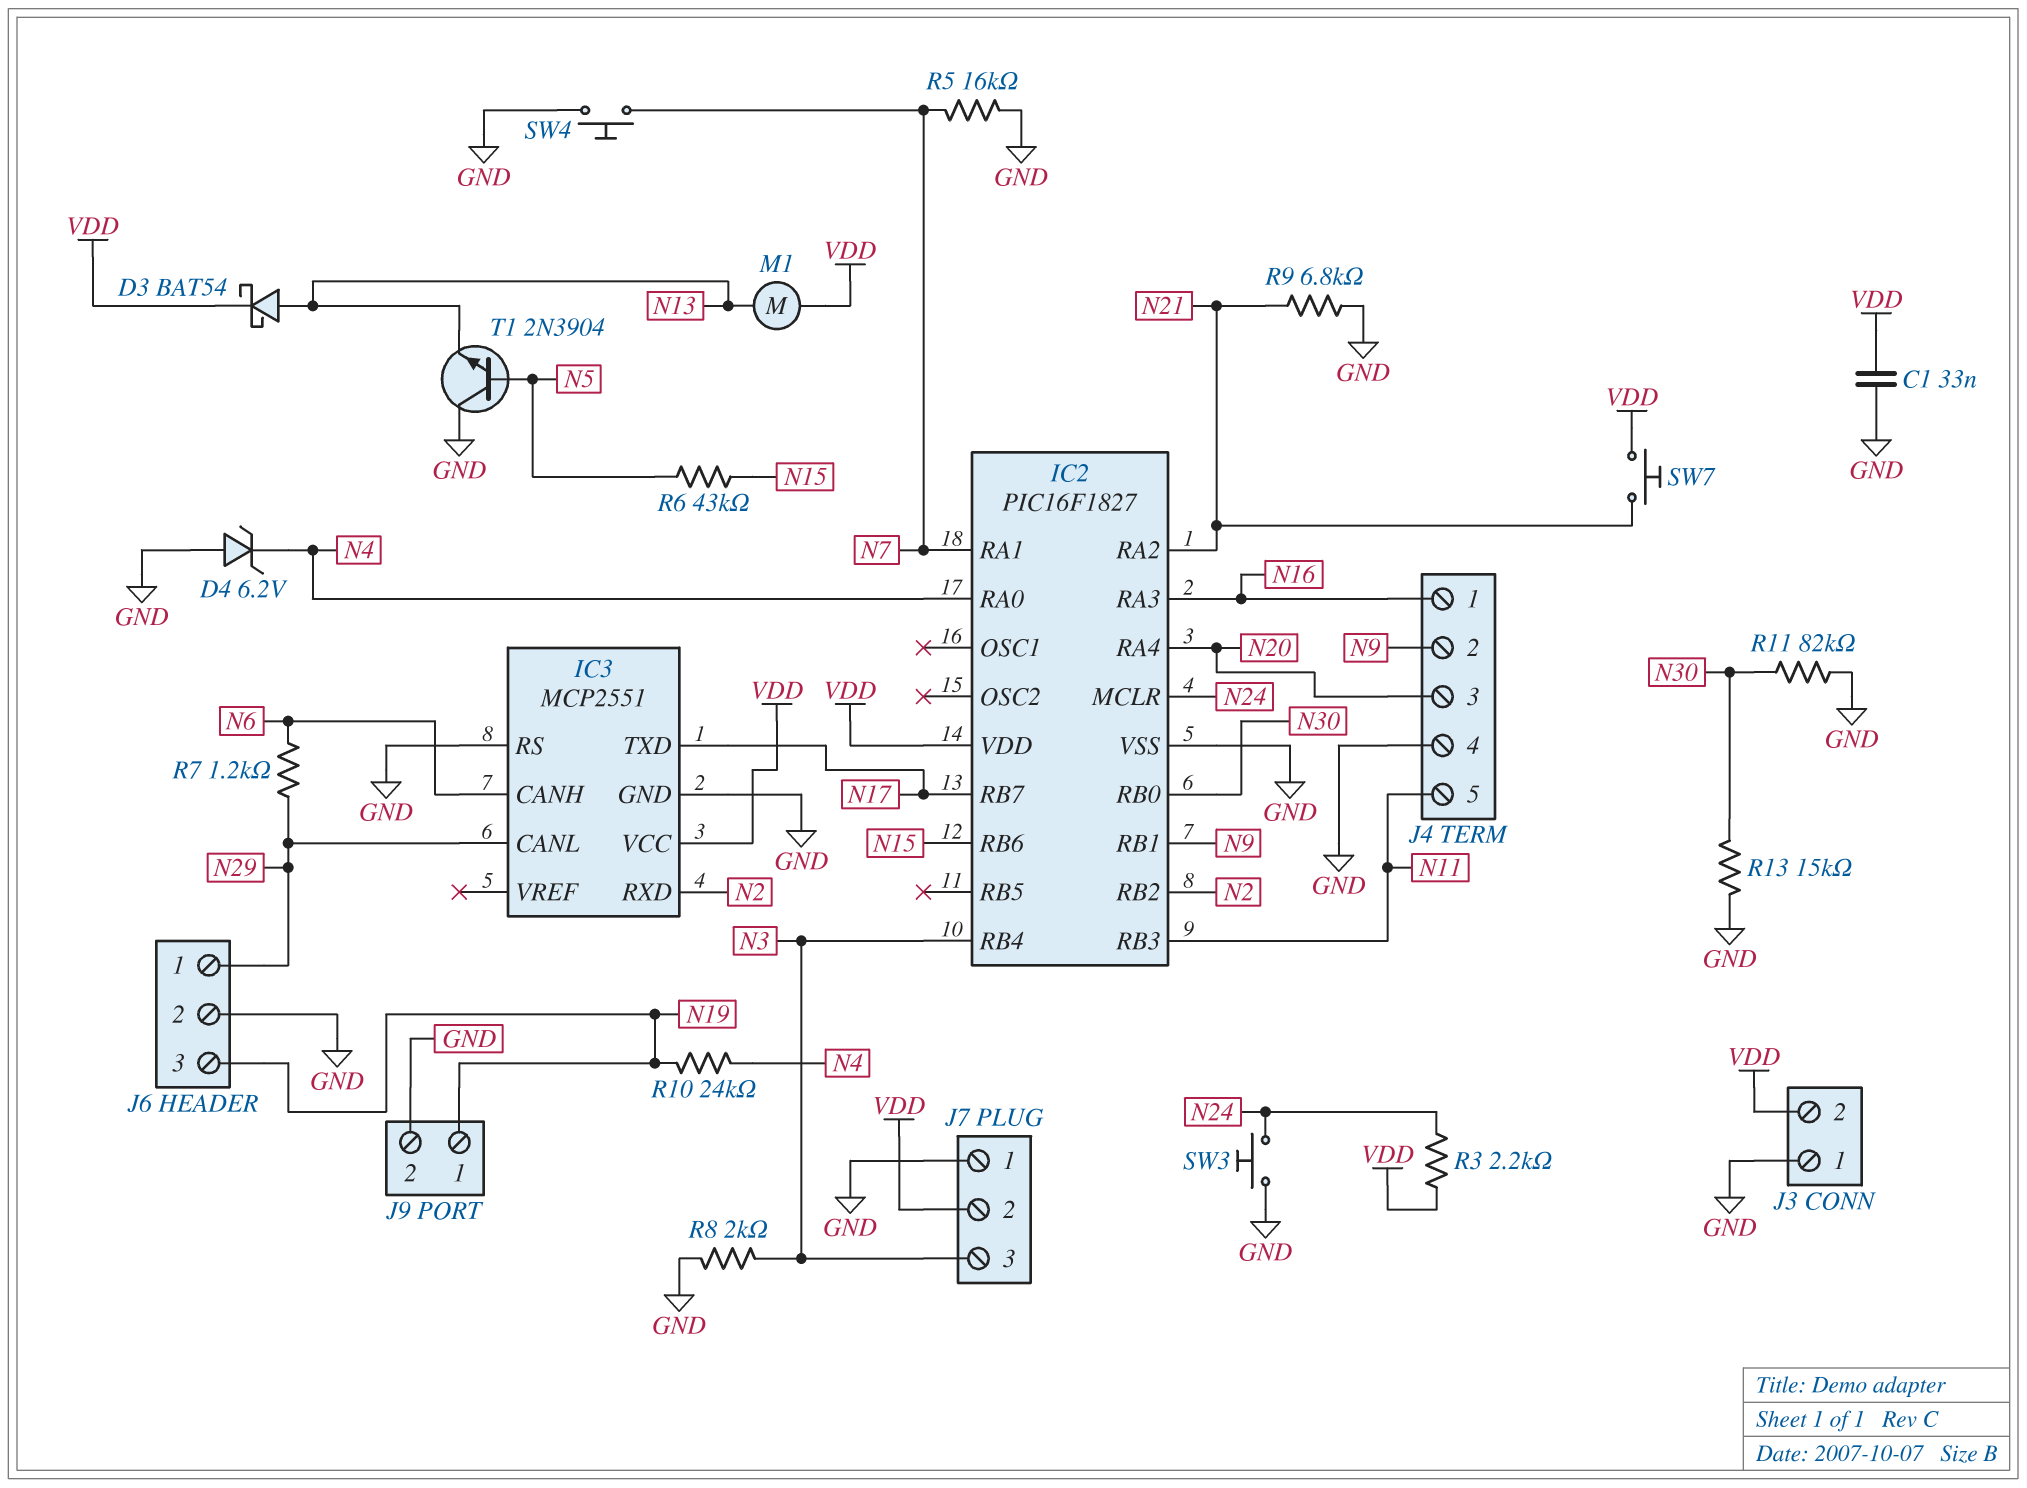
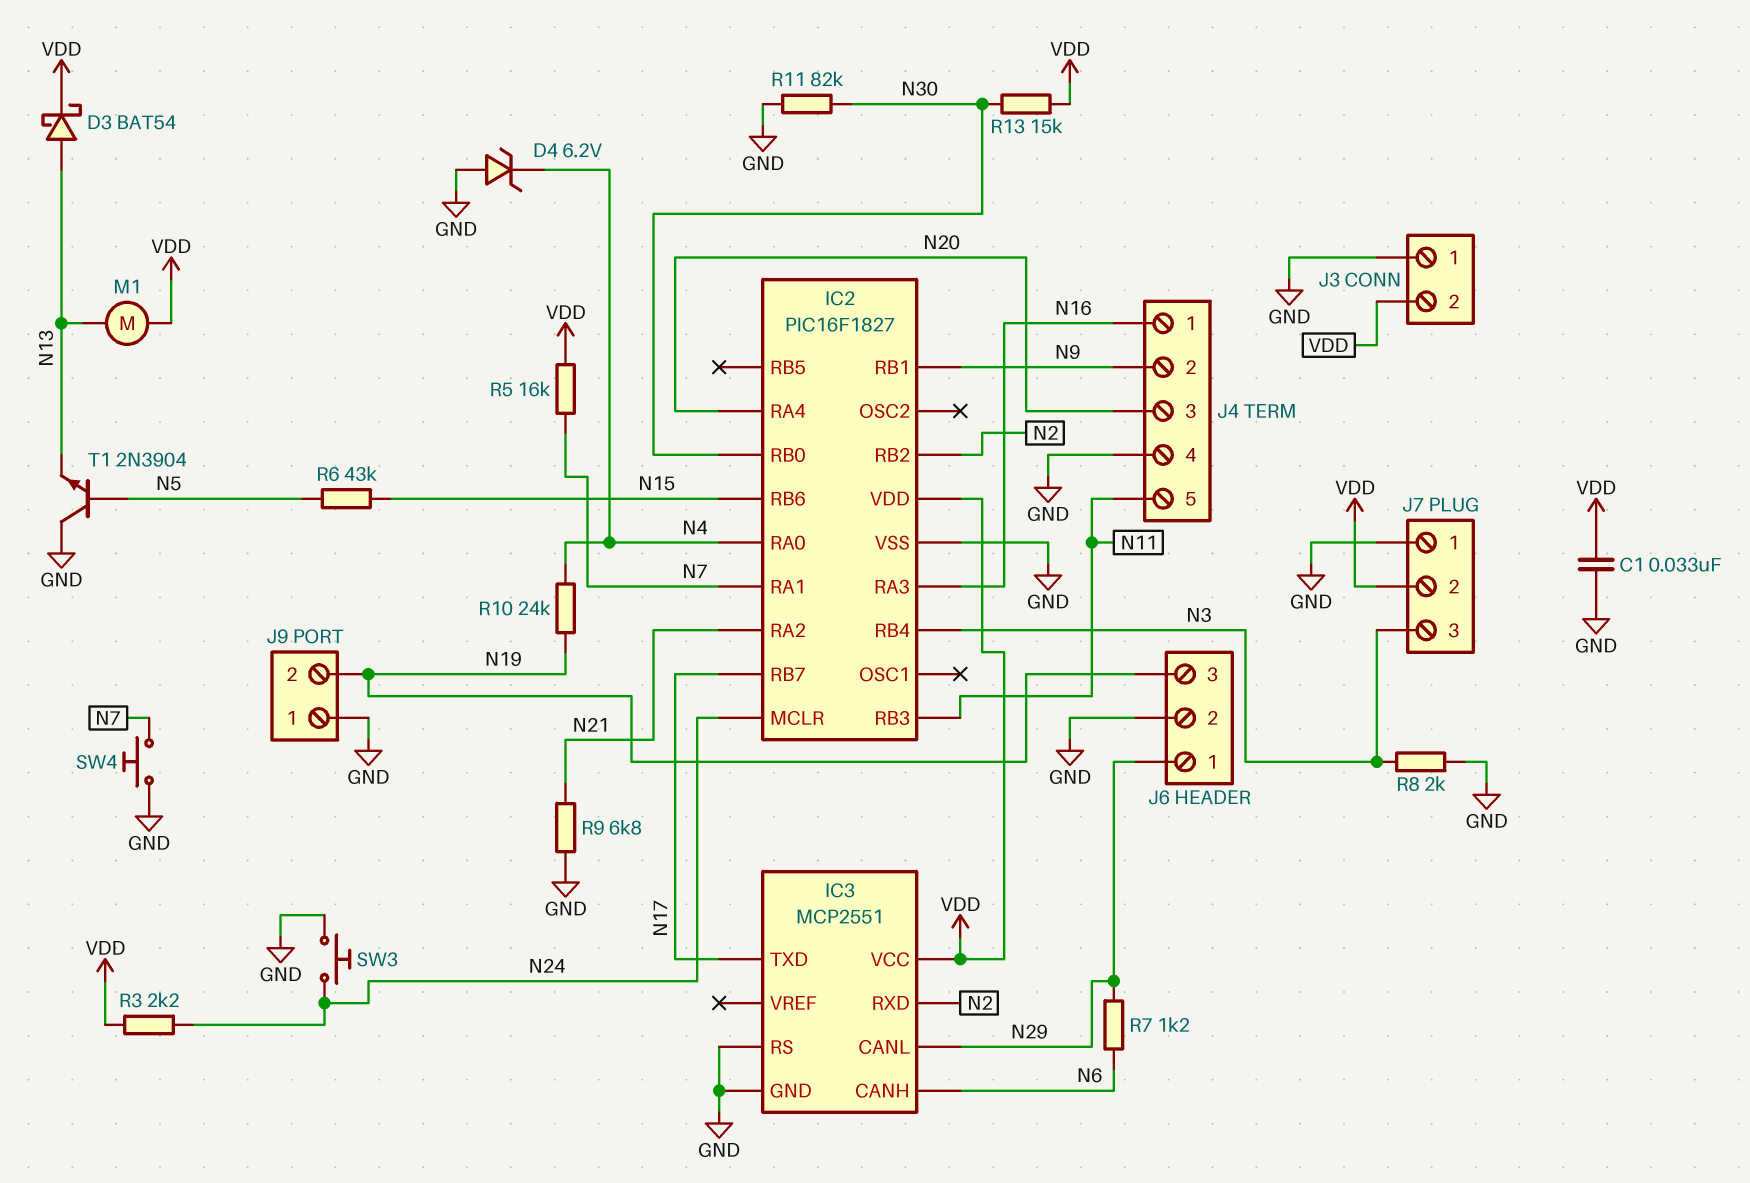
J9 pin 1: N19 -> GND
J9 pin 2: GND -> N19
R5: 16k (GND, N7) -> 16k (N7, VDD)
R13: 15k (GND, N30) -> 15k (N30, VDD)
SW7: button (N21, VDD) -> none

